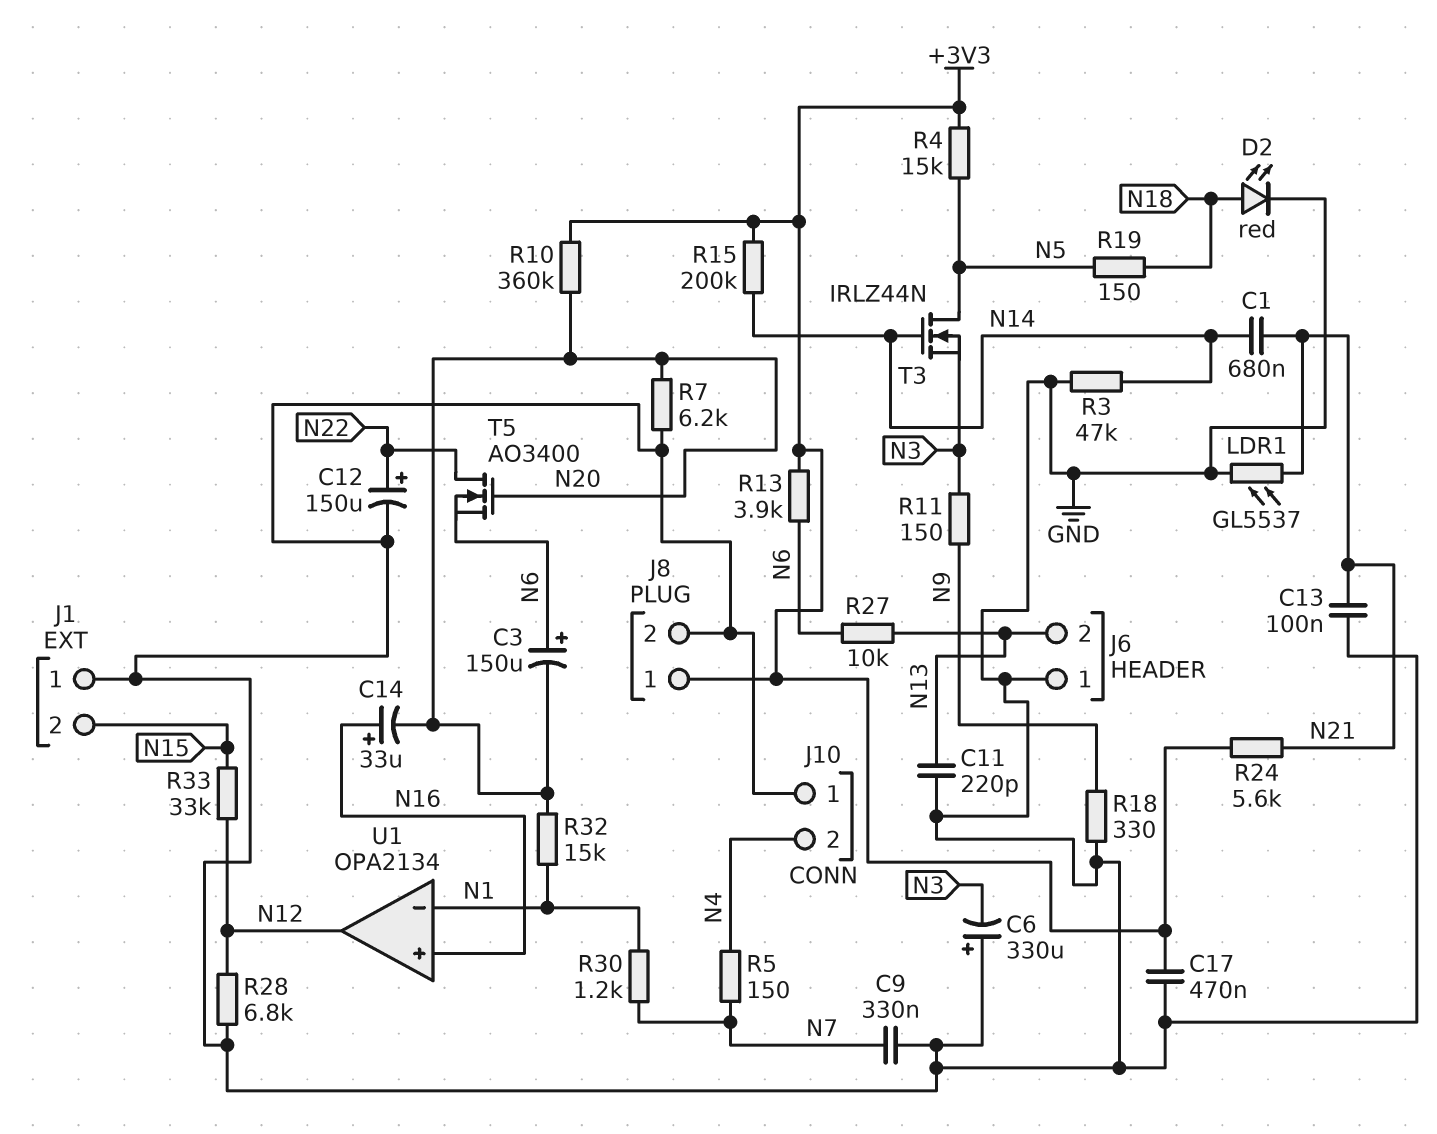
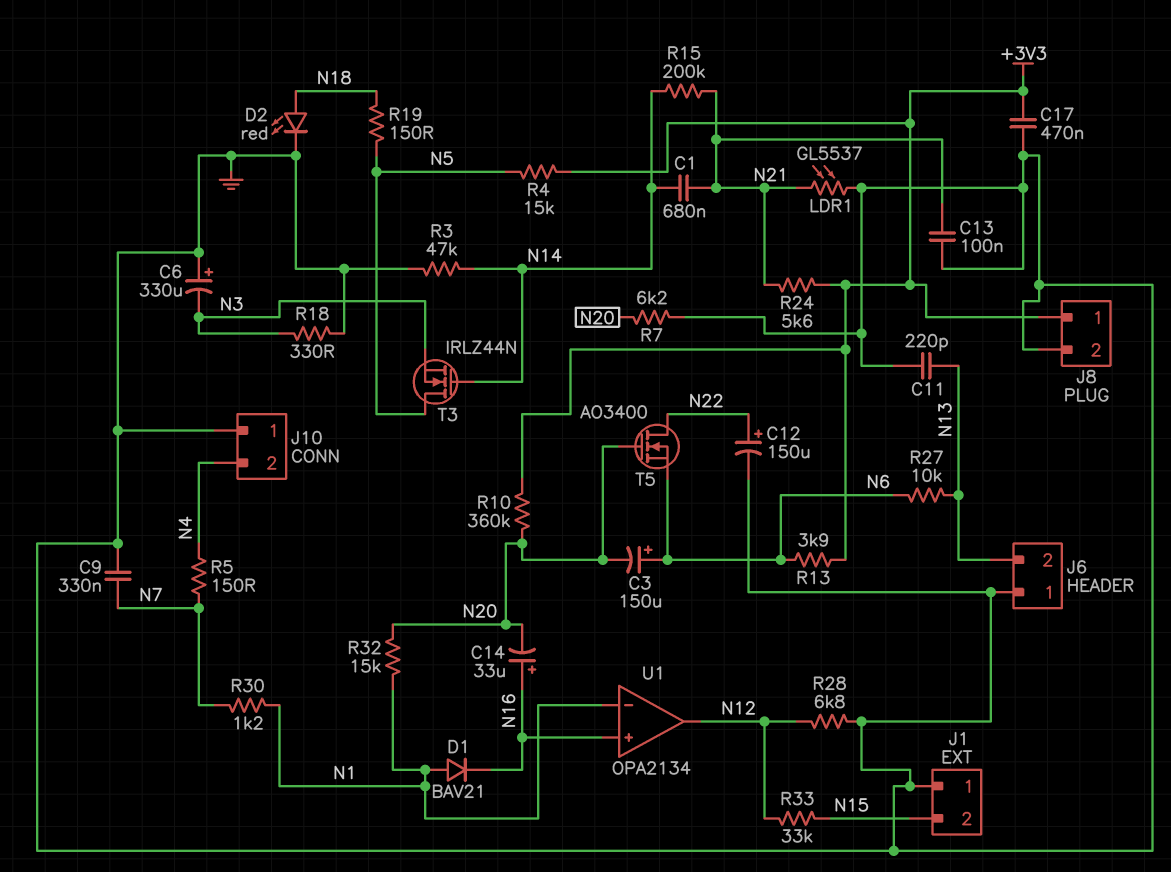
D1: none -> diode BAV21 (A N1, K N16)
R11: 150 (N3, N9) -> none
R15: 200k (+3V3, N14) -> 200k (N14, N21)
R18: 330 (GND, N9) -> 330 (GND, N3)

